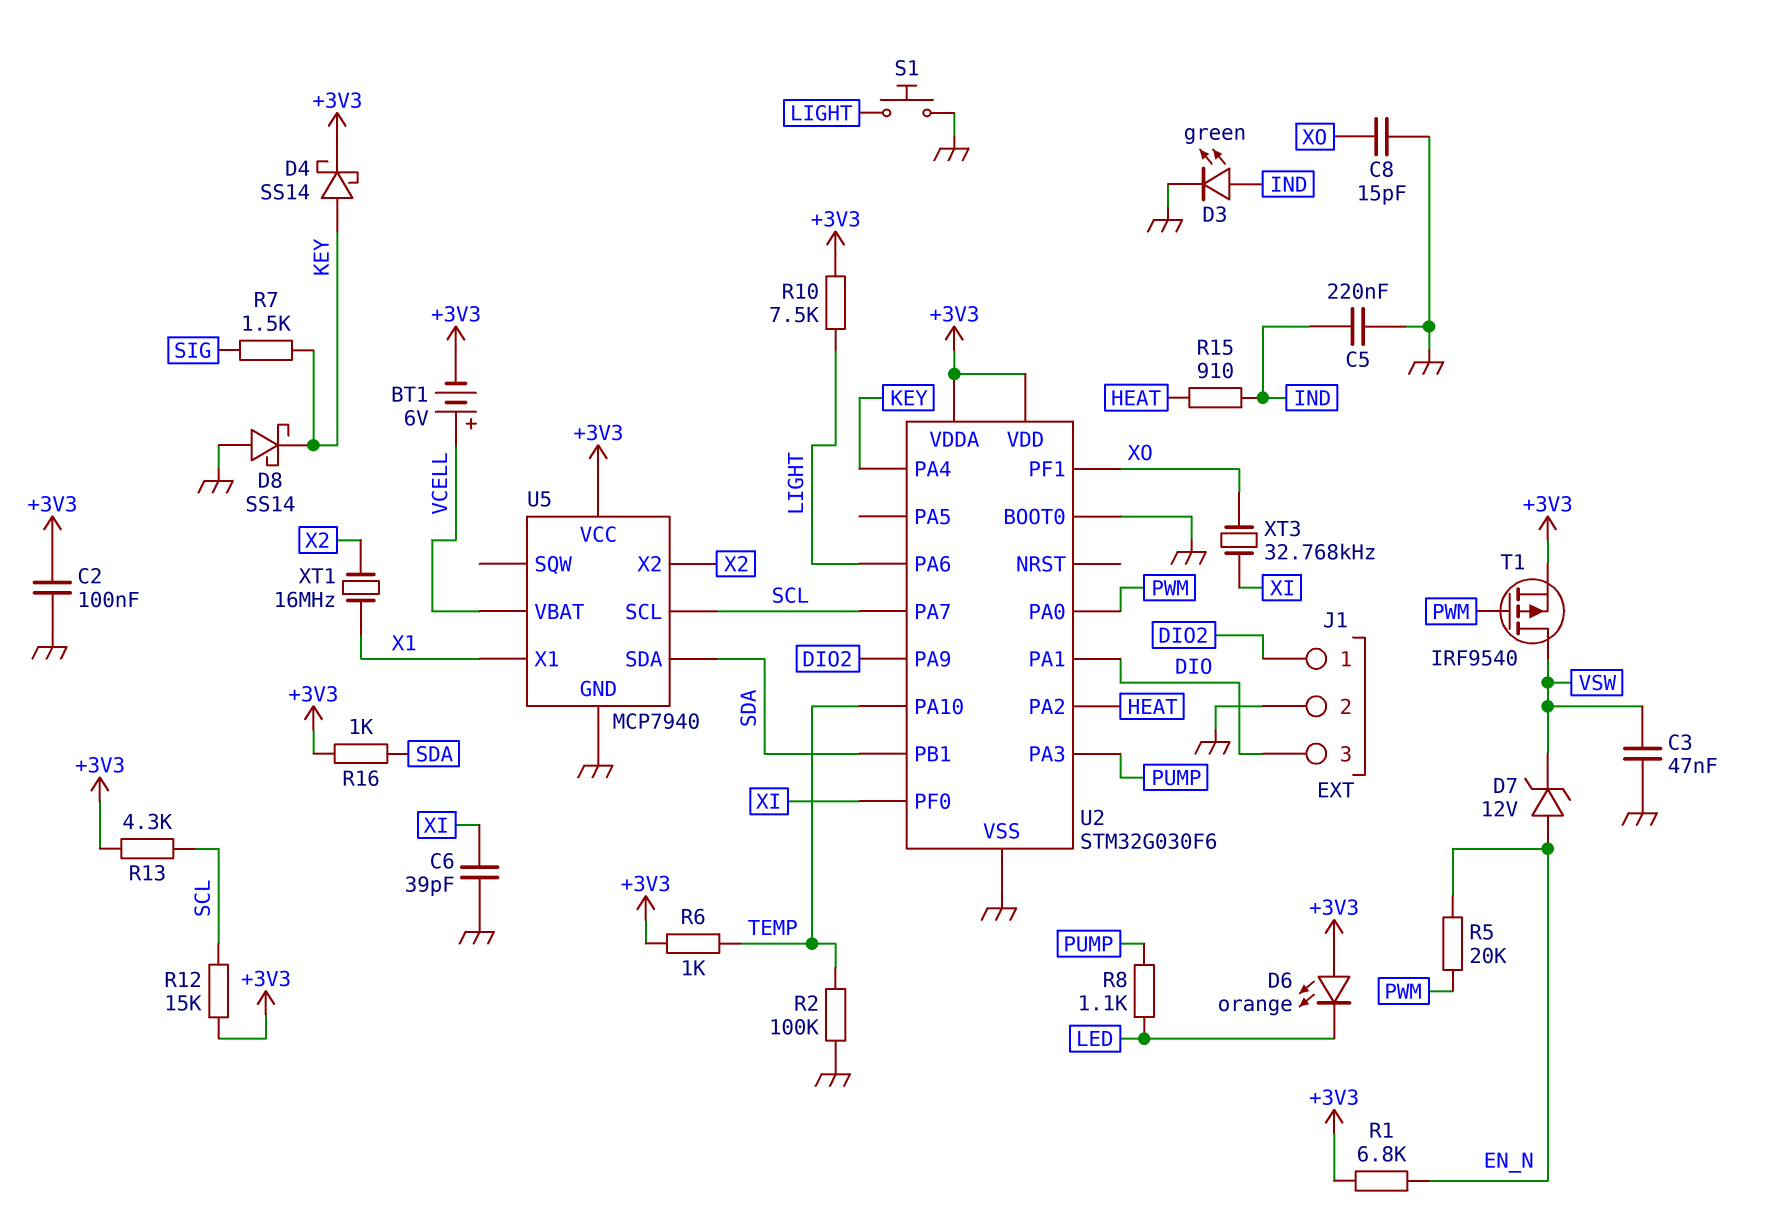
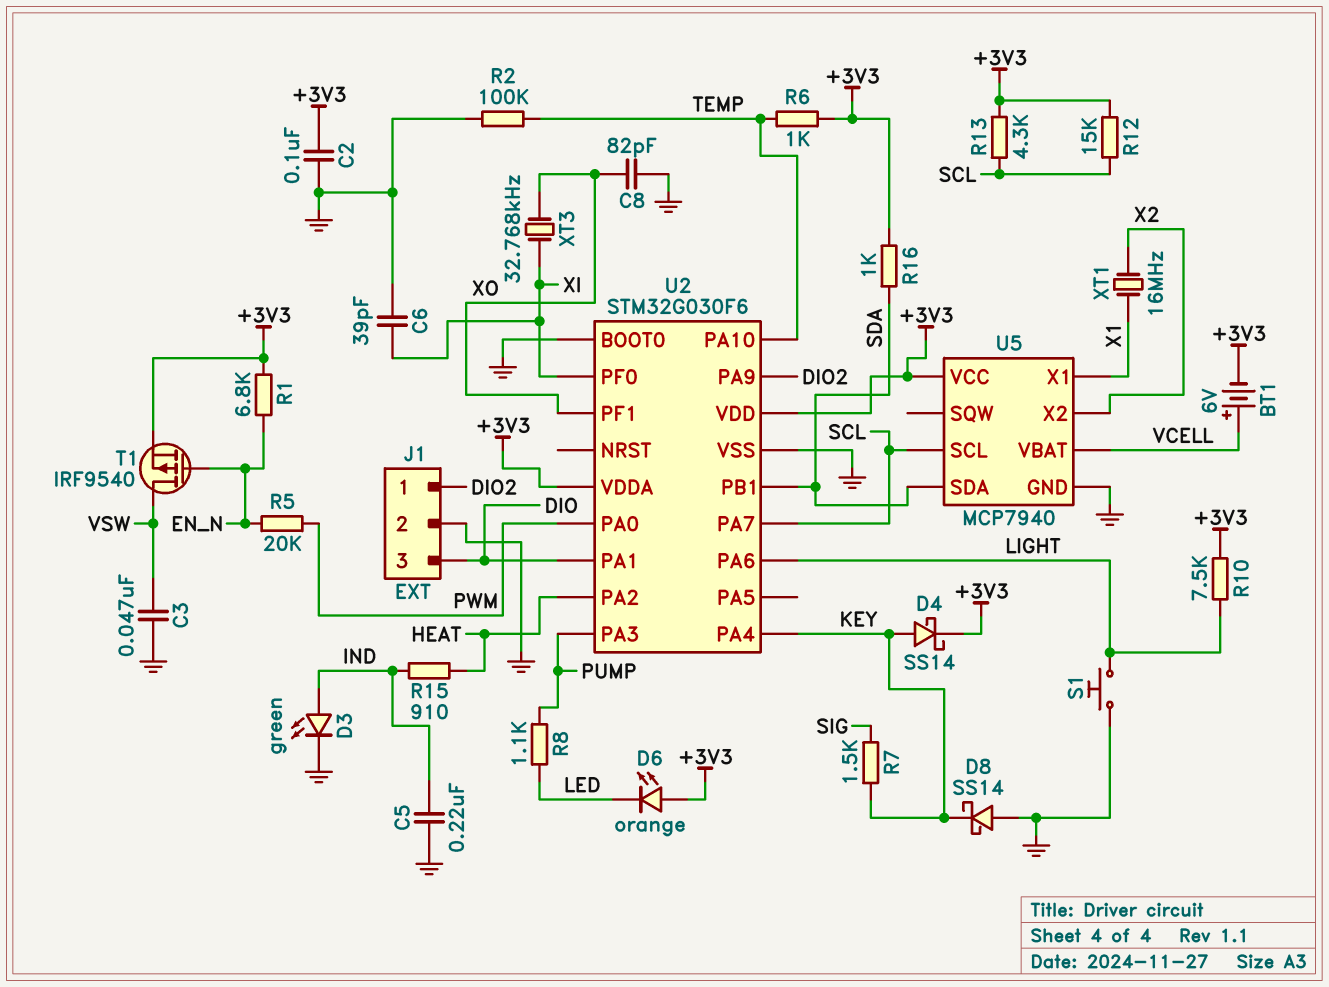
C8: 15pF (GND, XO) -> 82pF (GND, XO)
D7: zener 12V (A EN_N, K VSW) -> none
T1: PMOS IRF9540 (G PWM, D VSW, S +3V3) -> PMOS IRF9540 (G EN_N, D VSW, S +3V3)

